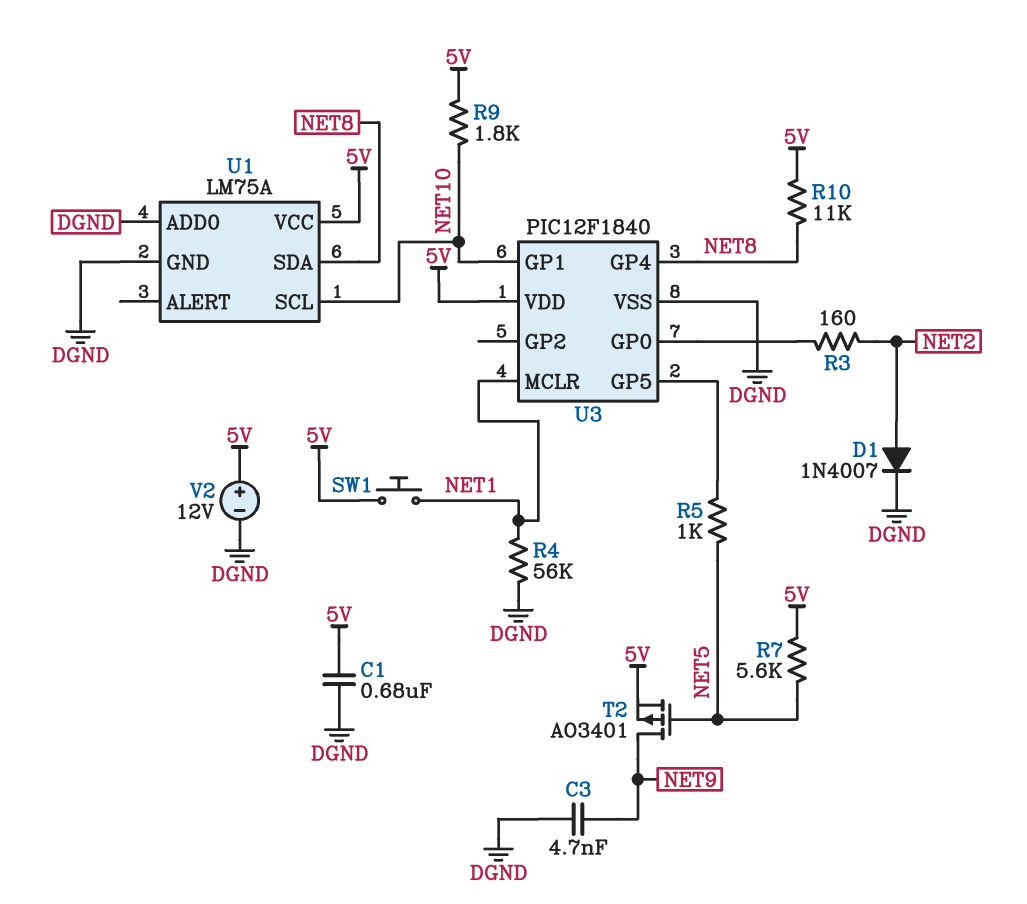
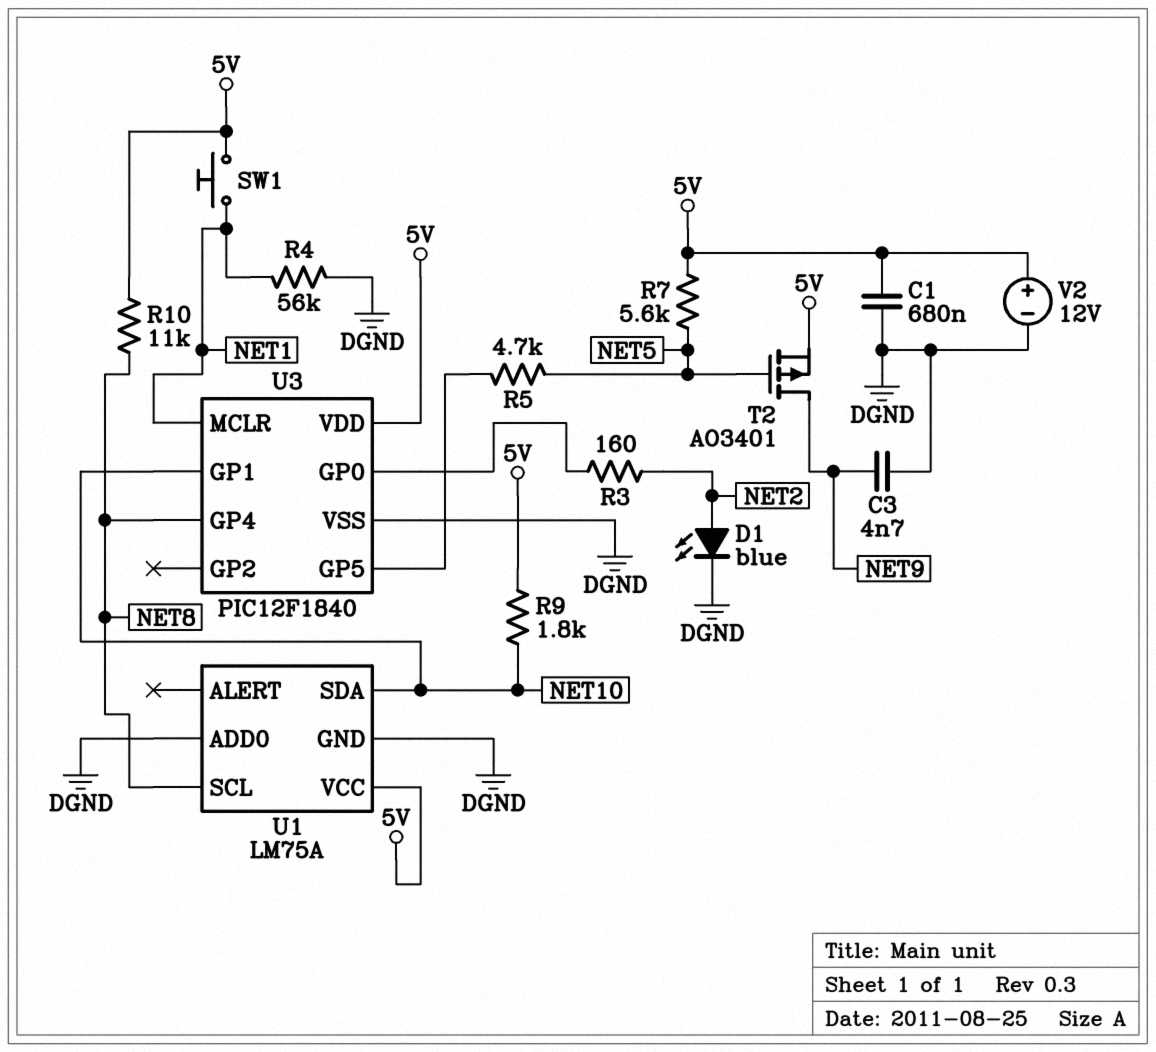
D1: diode 1N4007 (A NET2, K DGND) -> LED blue (A NET2, K DGND)
R5: 1k (NET5, U3/GP5) -> 4.7k (NET5, U3/GP5)
U1 pin SCL: NET10 -> NET8
U1 pin SDA: NET8 -> NET10

